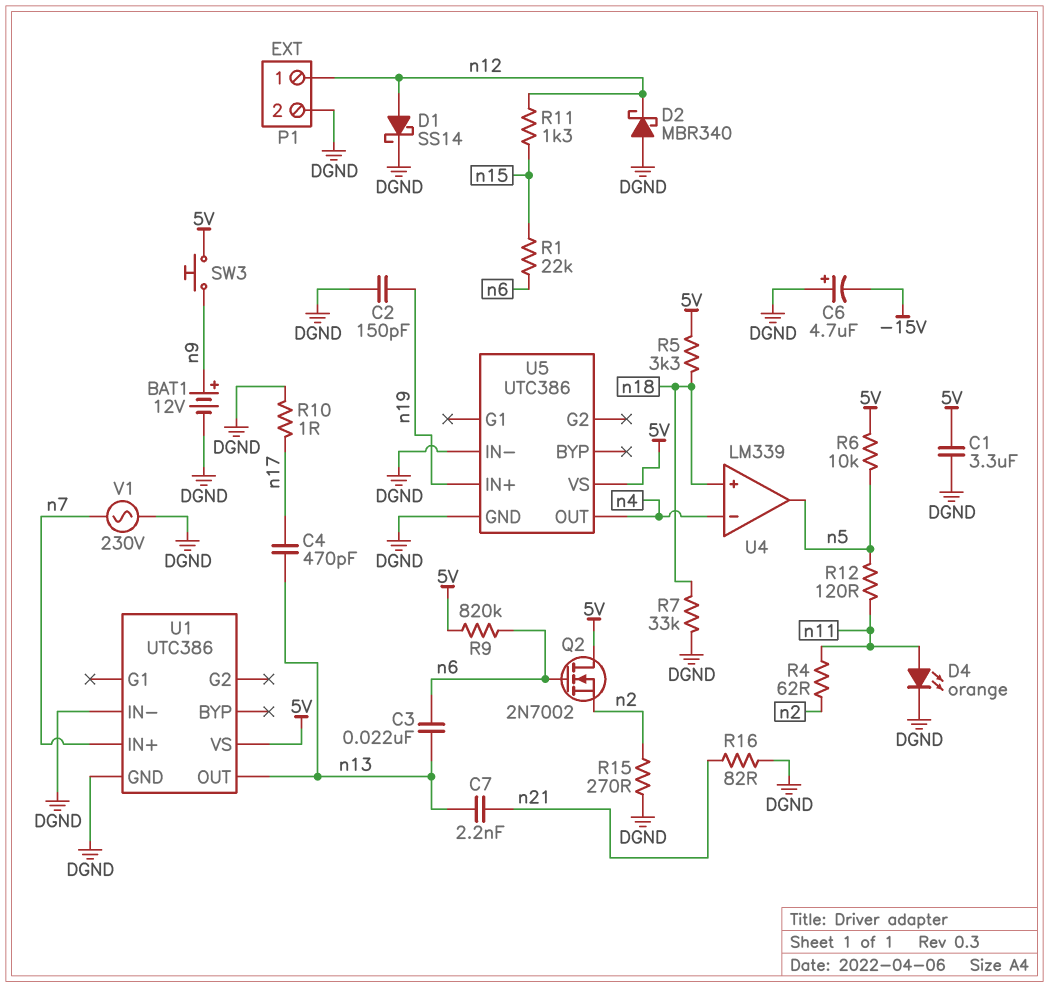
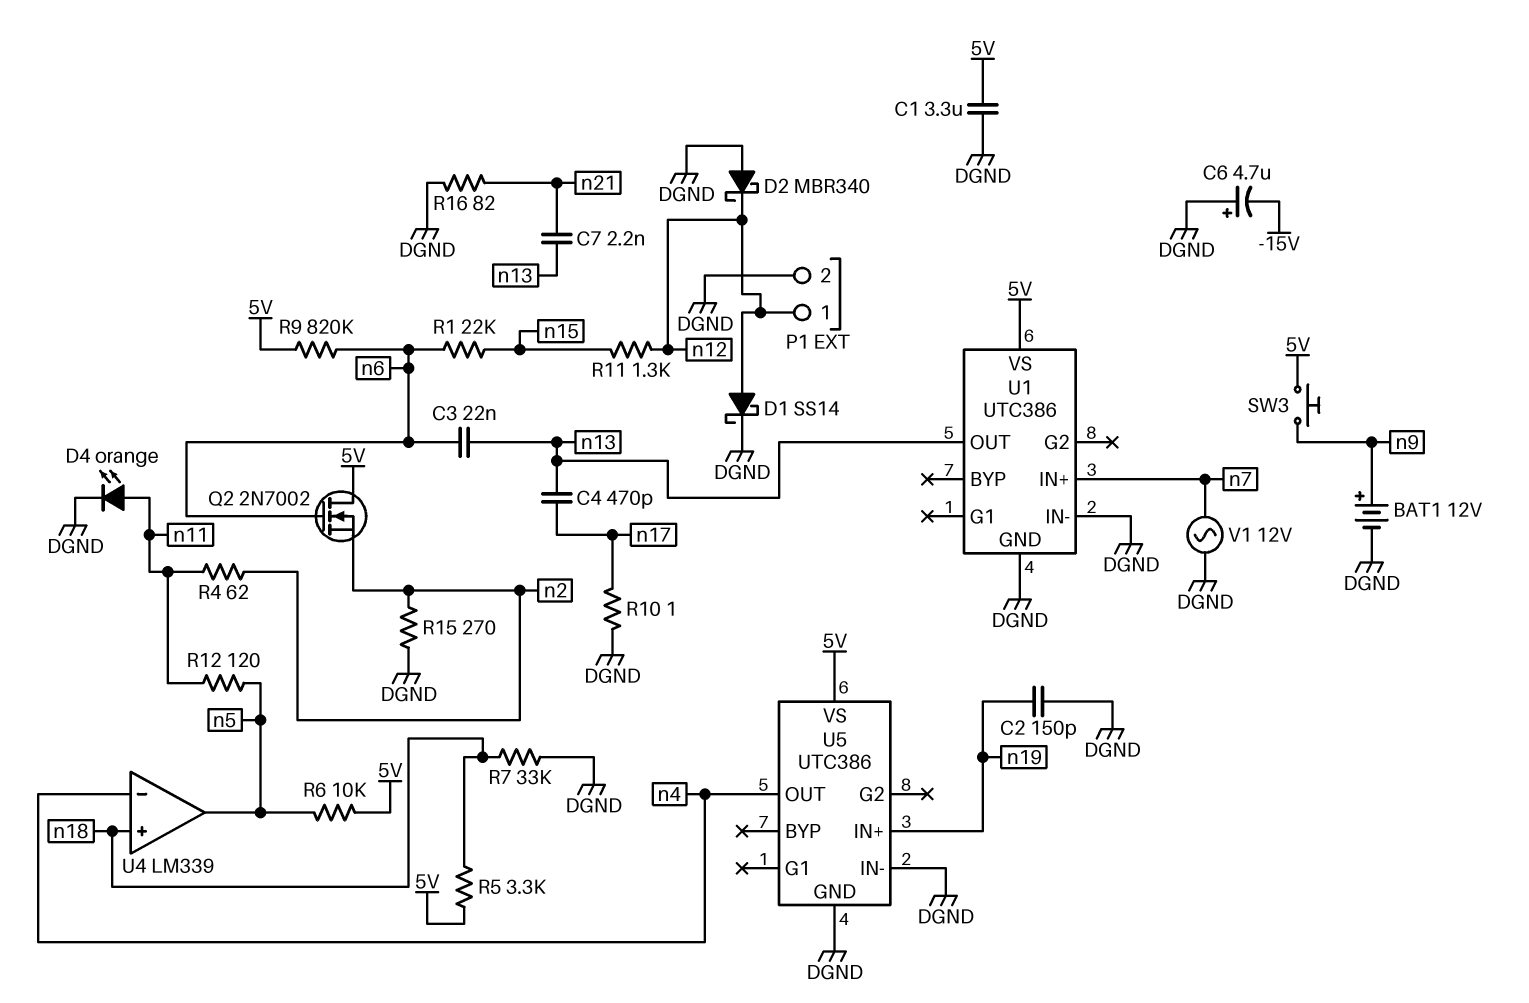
V1: AC 230V (DGND, n7) -> AC 12V (DGND, n7)

